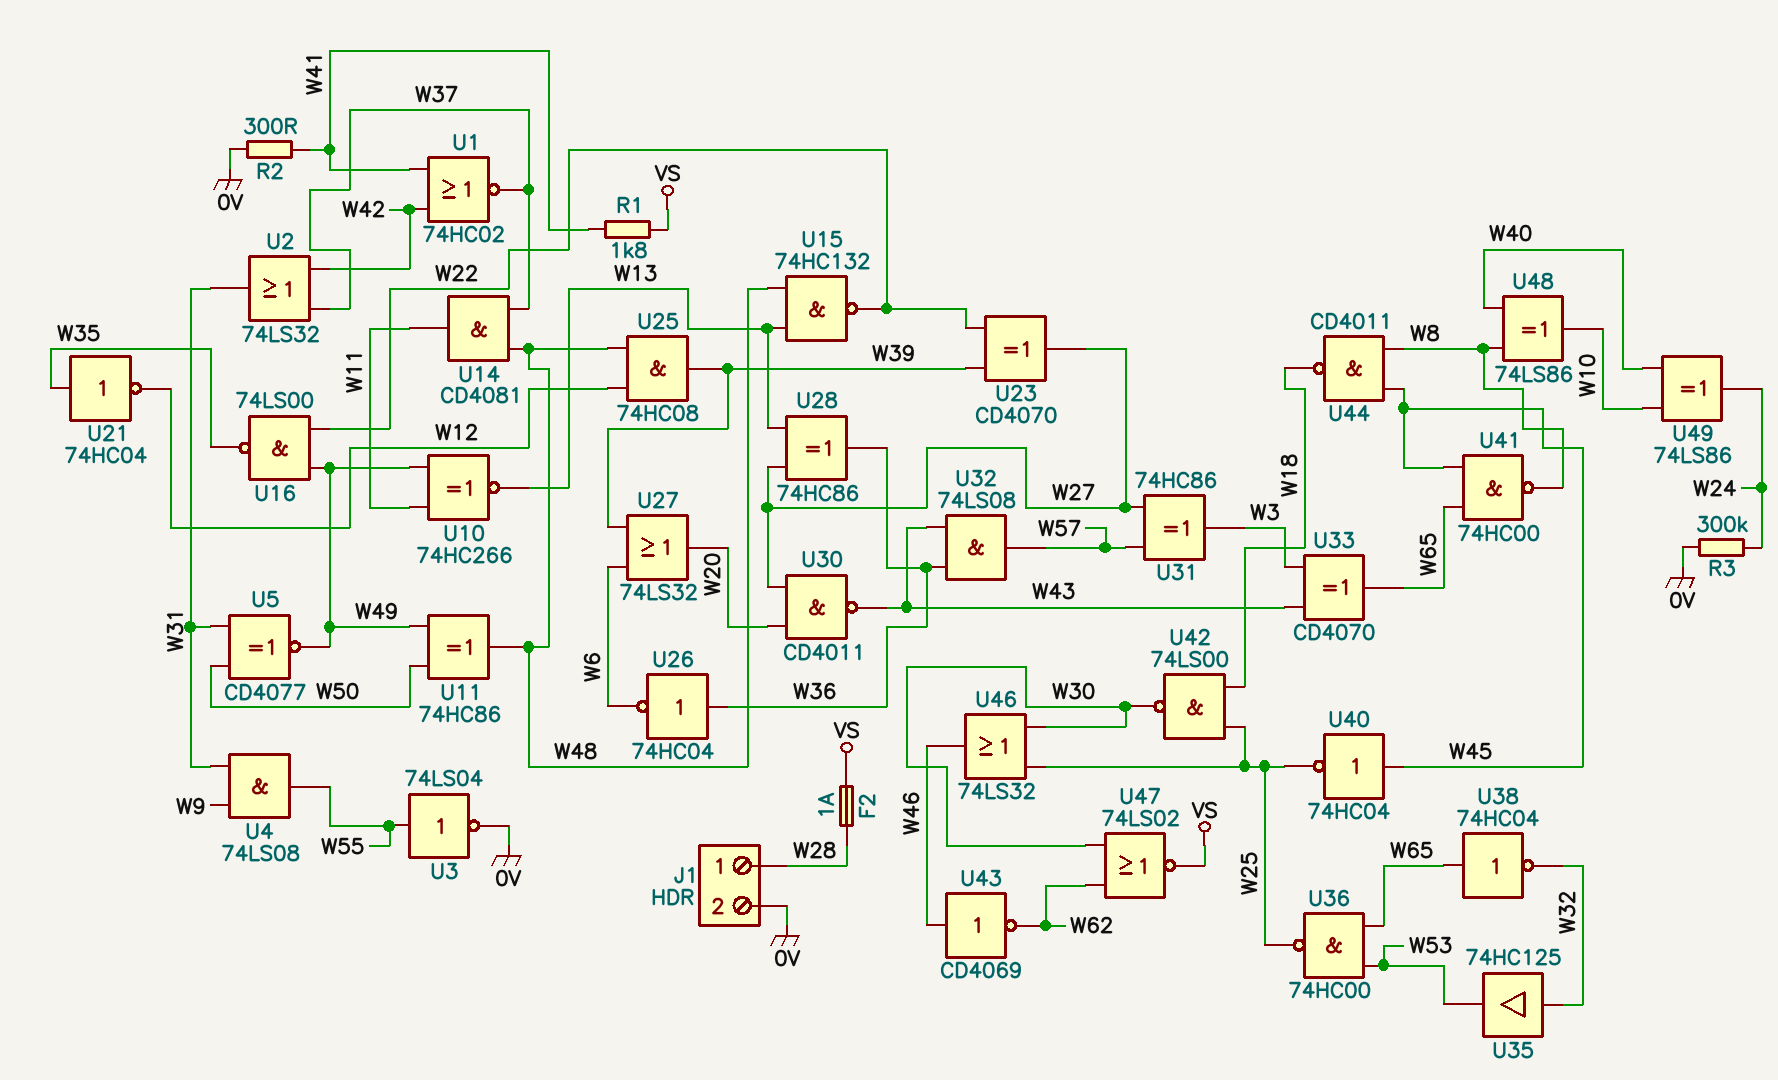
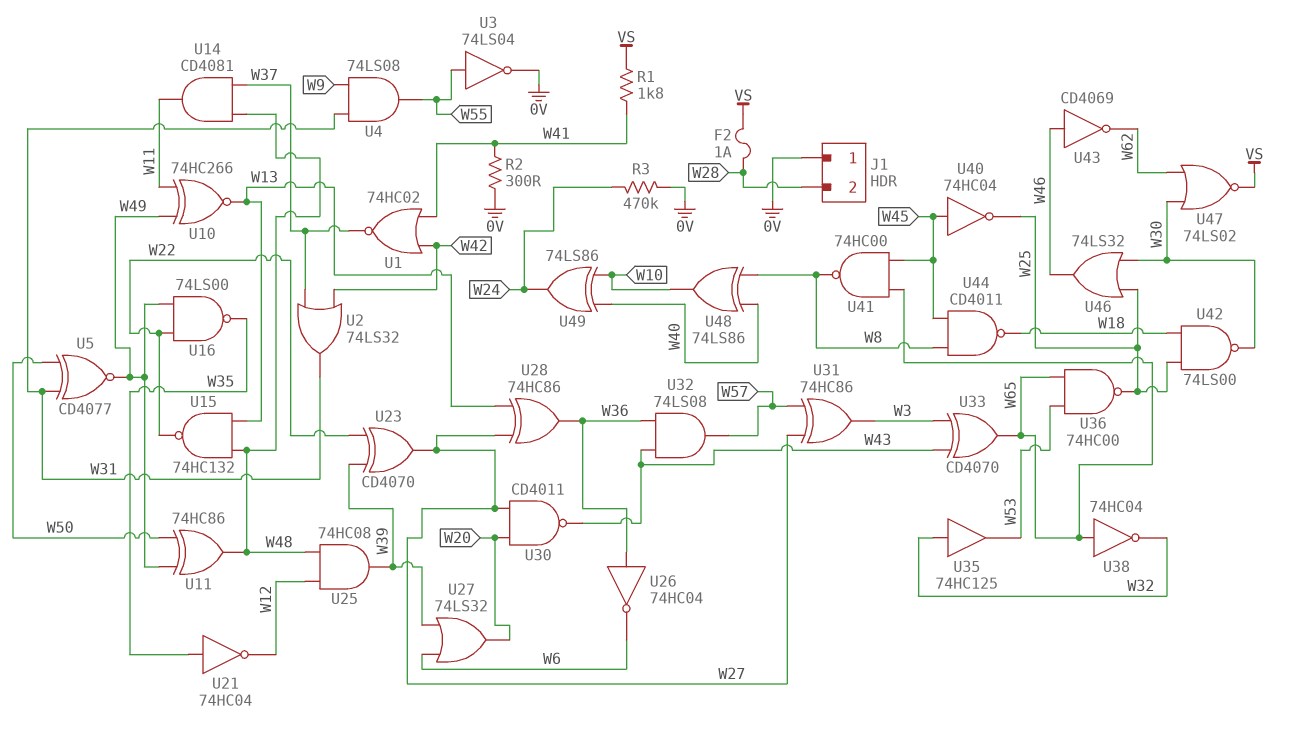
J1 pin 1: W28 -> 0V
J1 pin 2: 0V -> W28
R3: 300k (0V, W24) -> 470k (0V, W24)

